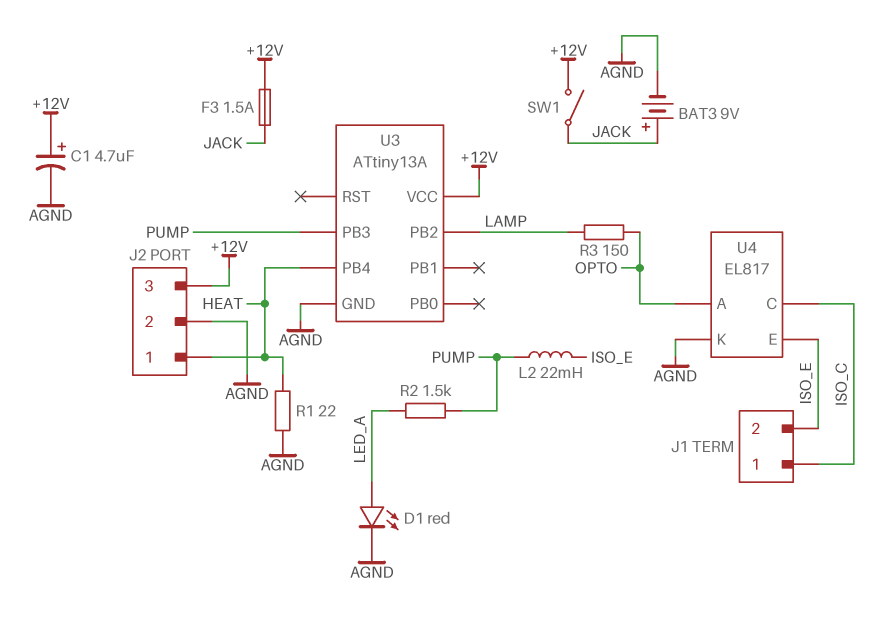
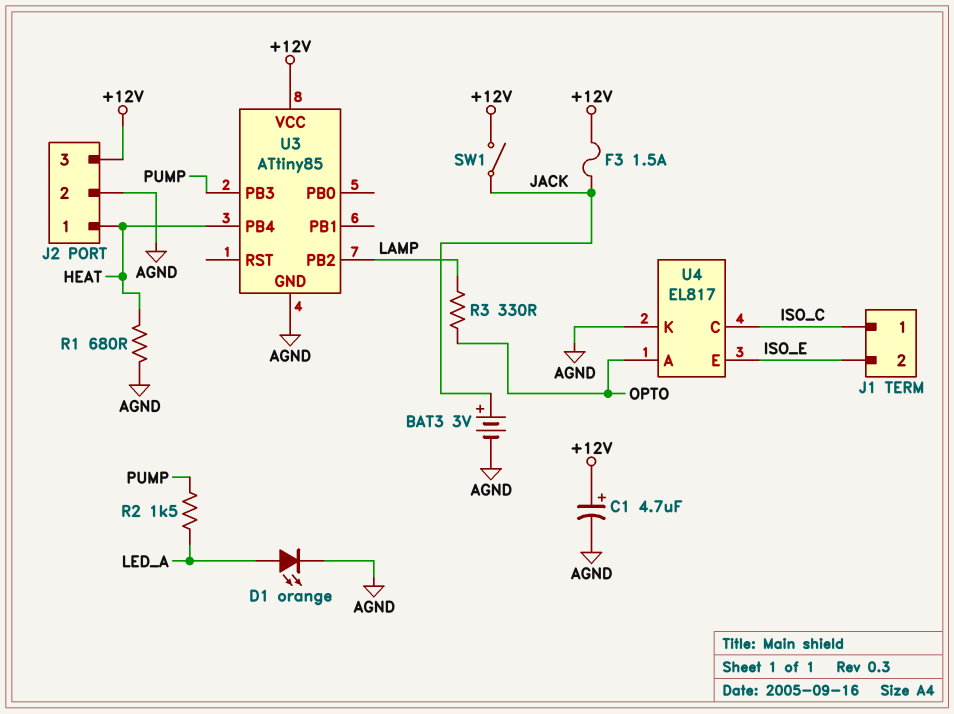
BAT3: 9V (plus JACK, minus AGND) -> 3V (plus JACK, minus AGND)
D1: LED red (A LED_A, K AGND) -> LED orange (A LED_A, K AGND)
L2: 22mH (ISO_E, PUMP) -> none
R1: 22 (AGND, HEAT) -> 680 (AGND, HEAT)
R3: 150 (LAMP, OPTO) -> 330 (LAMP, OPTO)
U3: ATtiny13A -> ATtiny85

